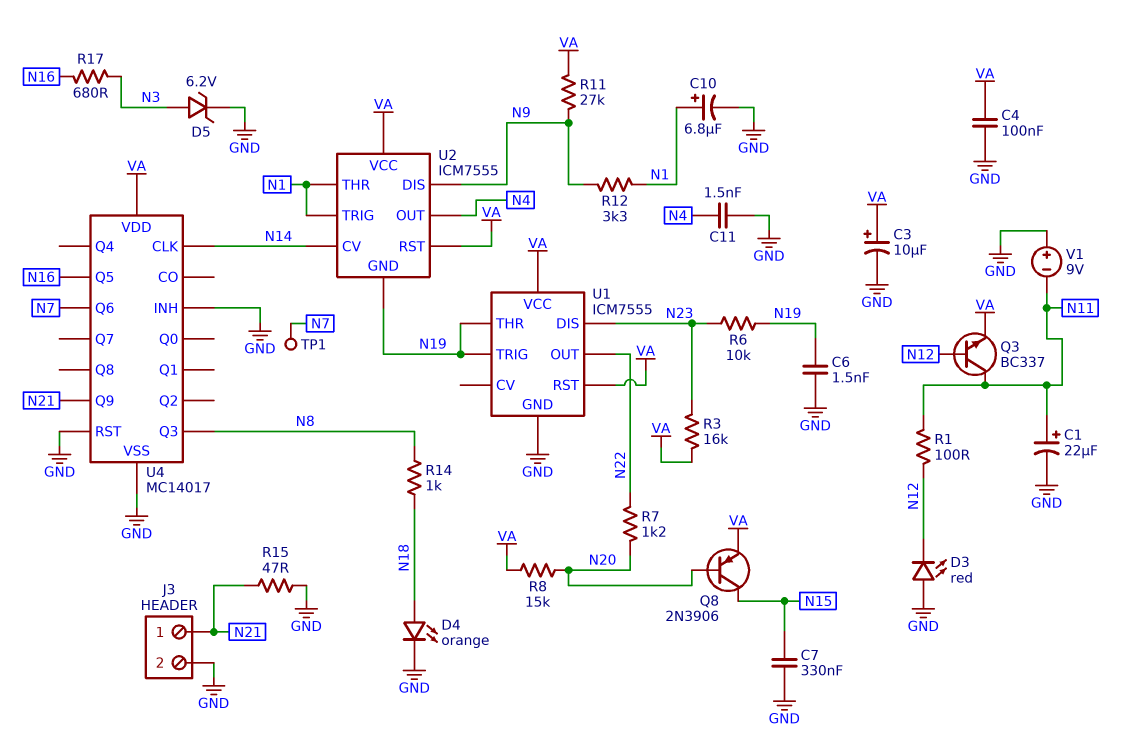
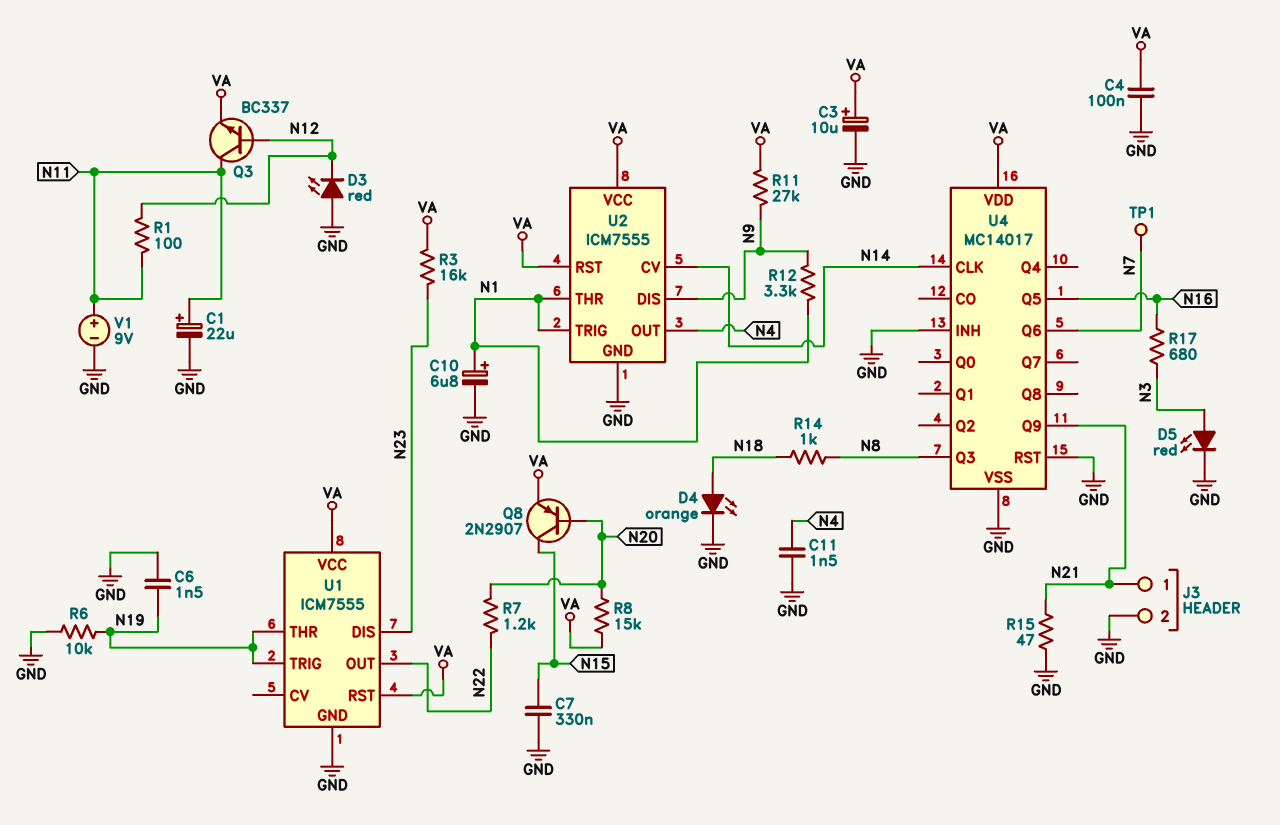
D5: zener 6.2V (A N3, K GND) -> LED red (A N3, K GND)
Q8: PNP 2N3906 (B N20, C N15, E VA) -> PNP 2N2907 (B N20, C N15, E VA)
R6: 10k (N19, N23) -> 10k (GND, N19)
U2 pin GND: N19 -> GND
V1: 9V (plus GND, minus N11) -> 9V (plus N11, minus GND)

